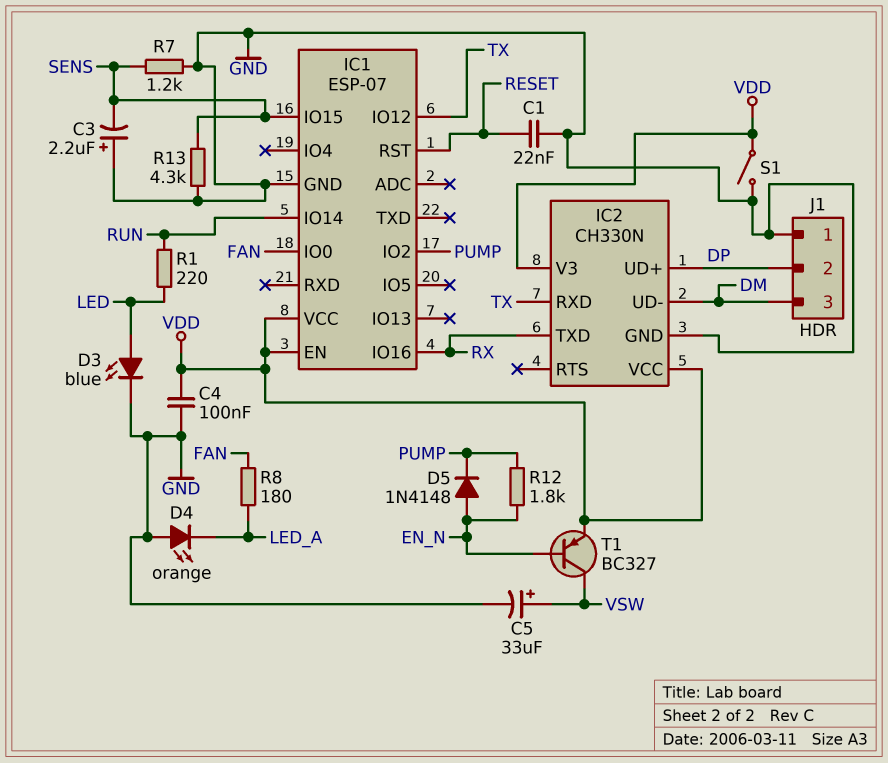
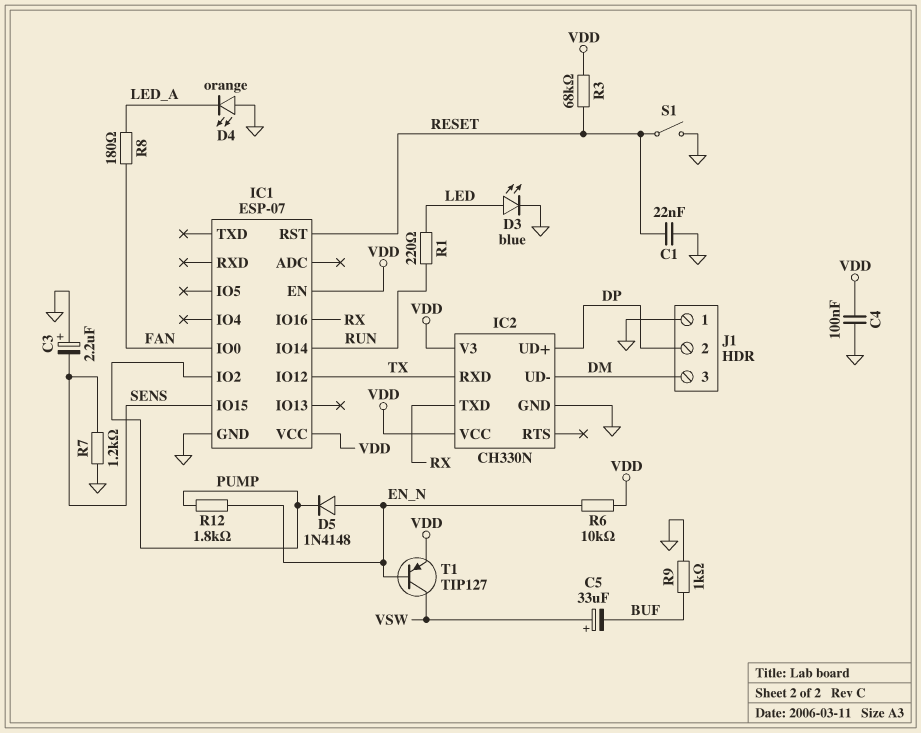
C5: 33uF (plus VSW, minus GND) -> 33uF (plus VSW, minus BUF)
R3: none -> 68k (RESET, VDD)
R6: none -> 10k (EN_N, VDD)
R9: none -> 1k (BUF, GND)
R13: 4.3k (GND, SENS) -> none
S1: switch (GND, VDD) -> switch (GND, RESET)
T1: PNP BC327 (B EN_N, C VSW, E VDD) -> PNP TIP127 (B EN_N, C VSW, E VDD)

